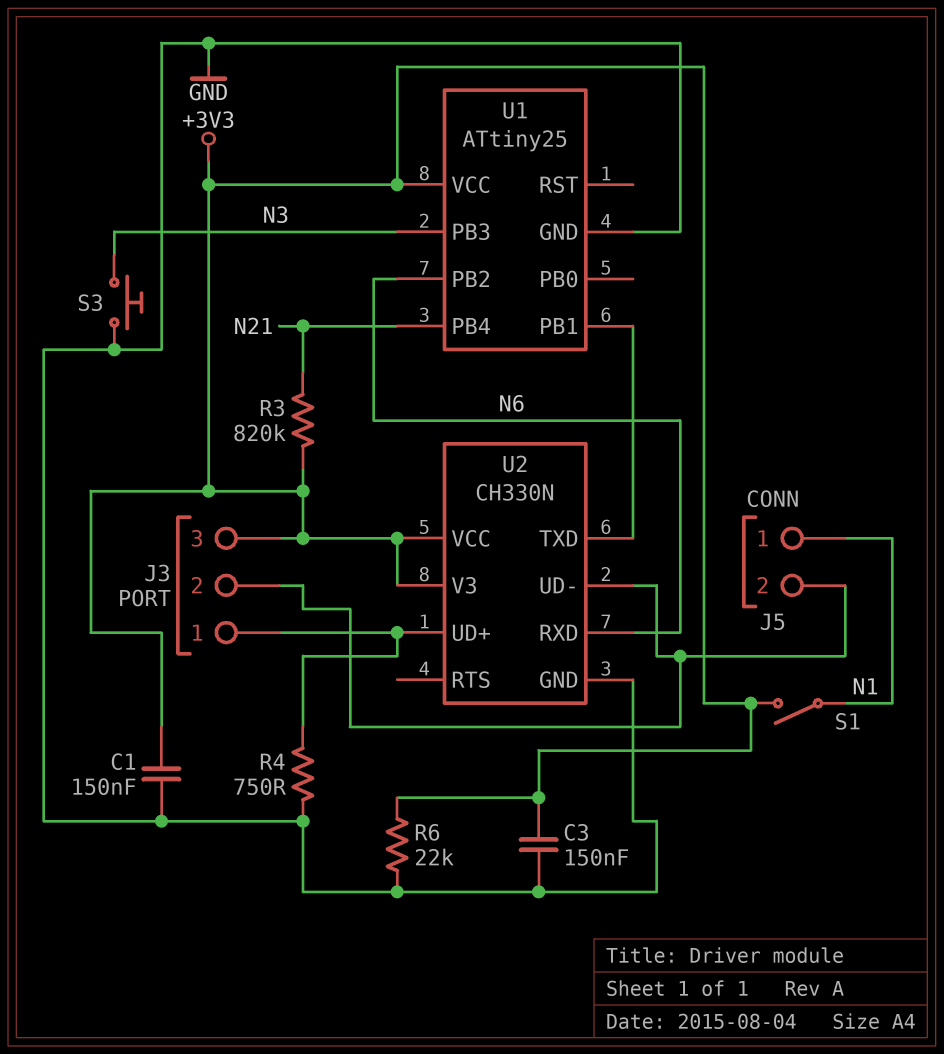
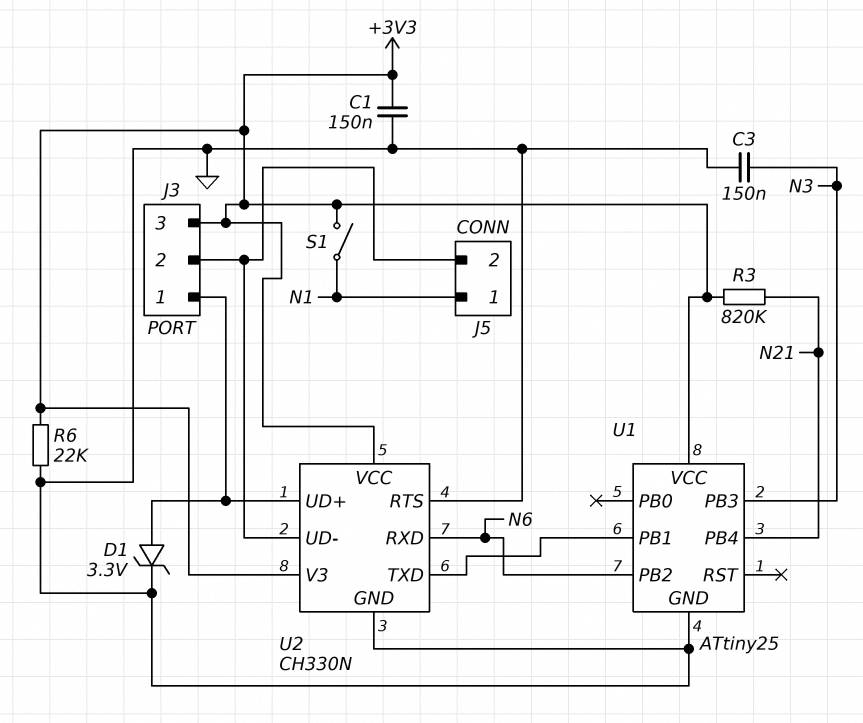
C3: 150nF (+3V3, GND) -> 150nF (GND, N3)
D1: none -> zener 3.3V (A J3/1, K GND)
R4: 750 (GND, J3/1) -> none
S3: button (GND, N3) -> none
U2 pin RTS: none -> GND

